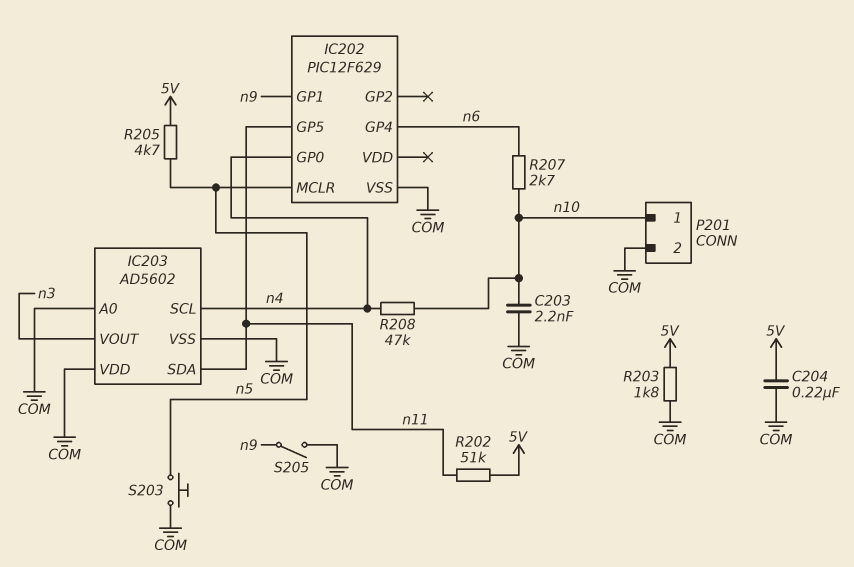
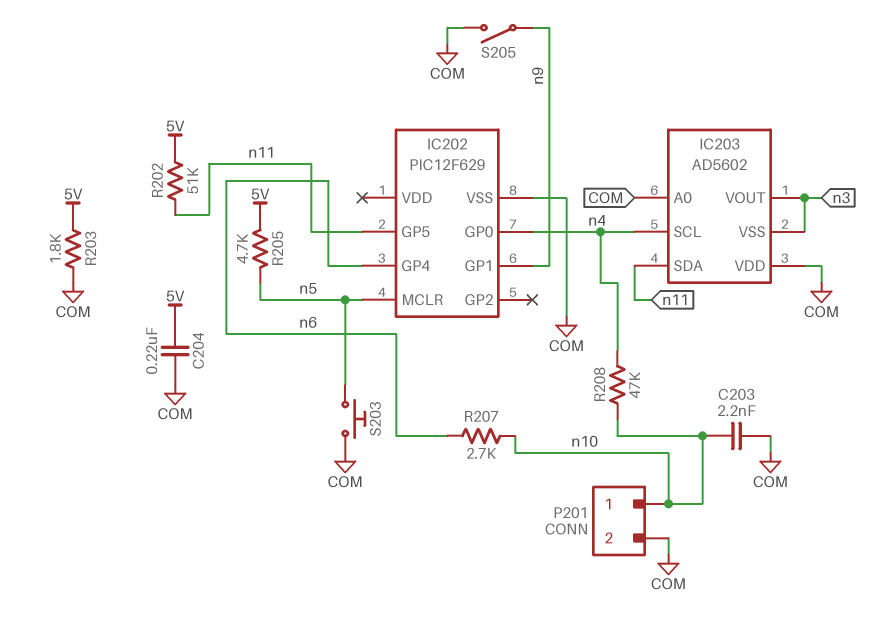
IC203 pin VSS: COM -> n3

